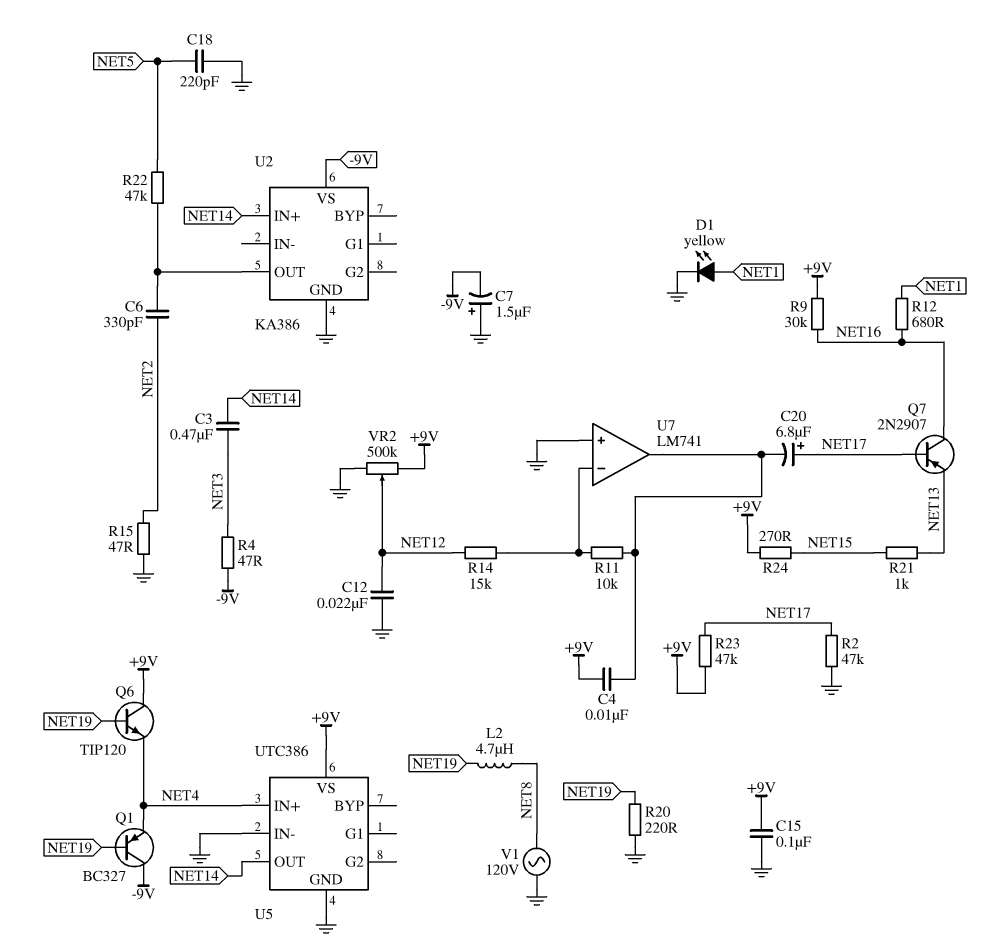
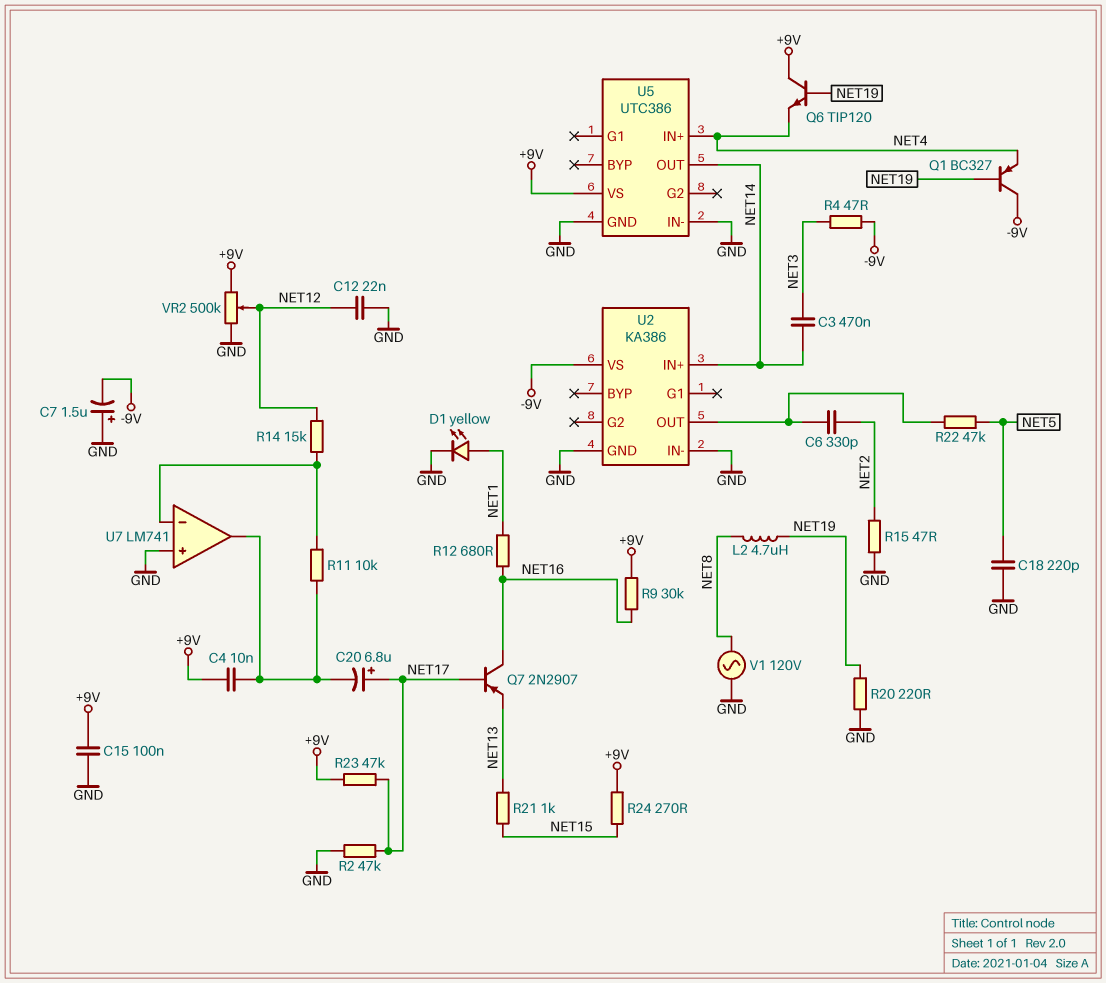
U2 pin IN-: none -> GND

